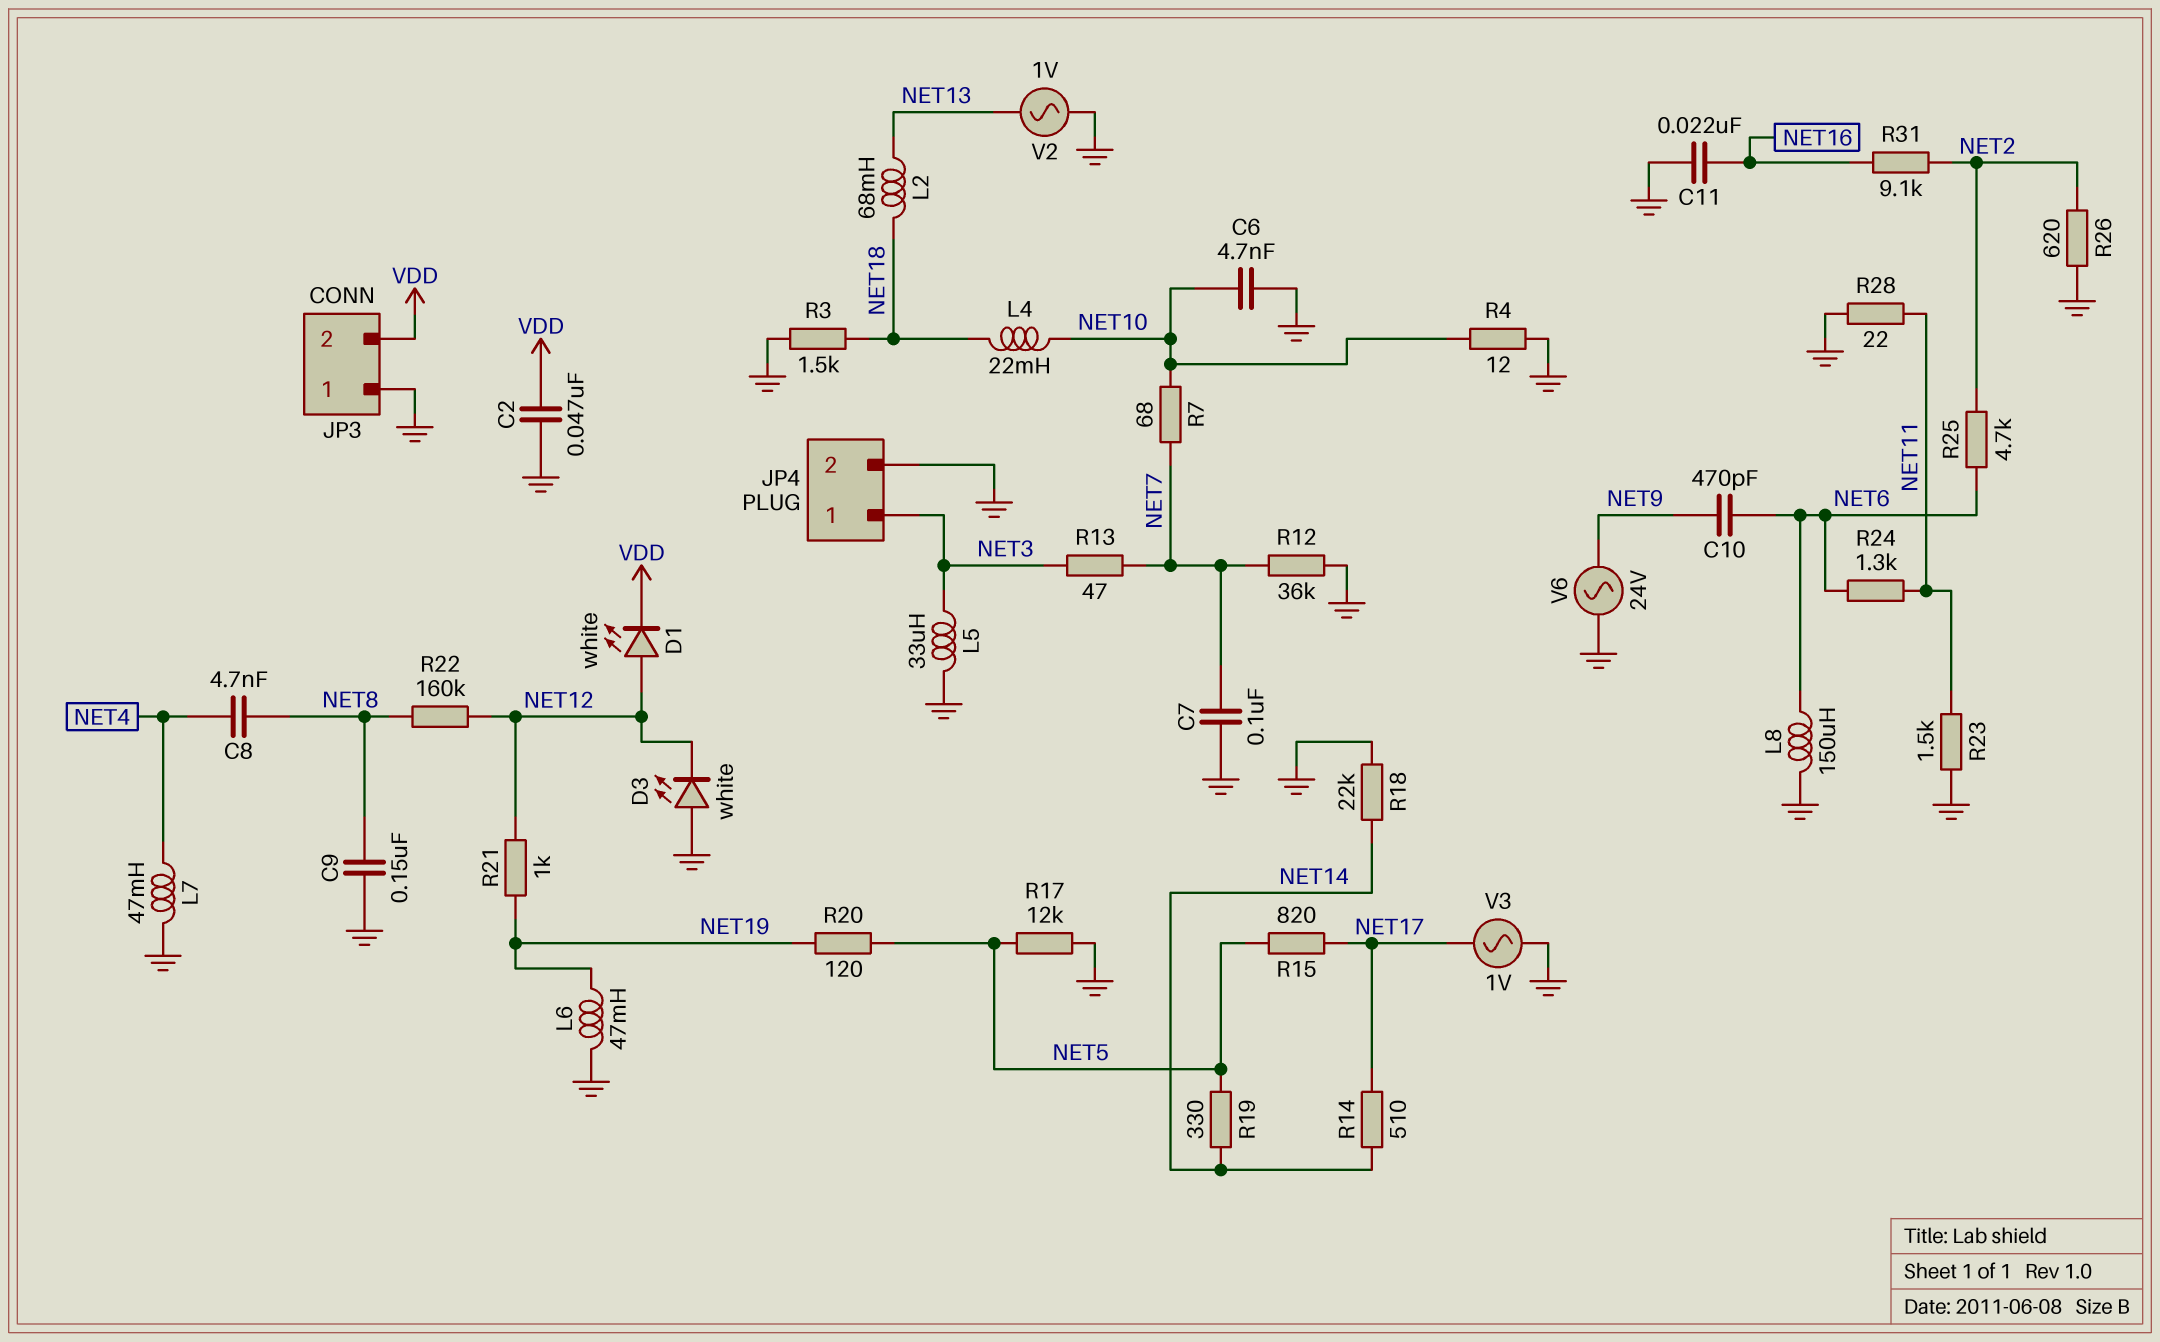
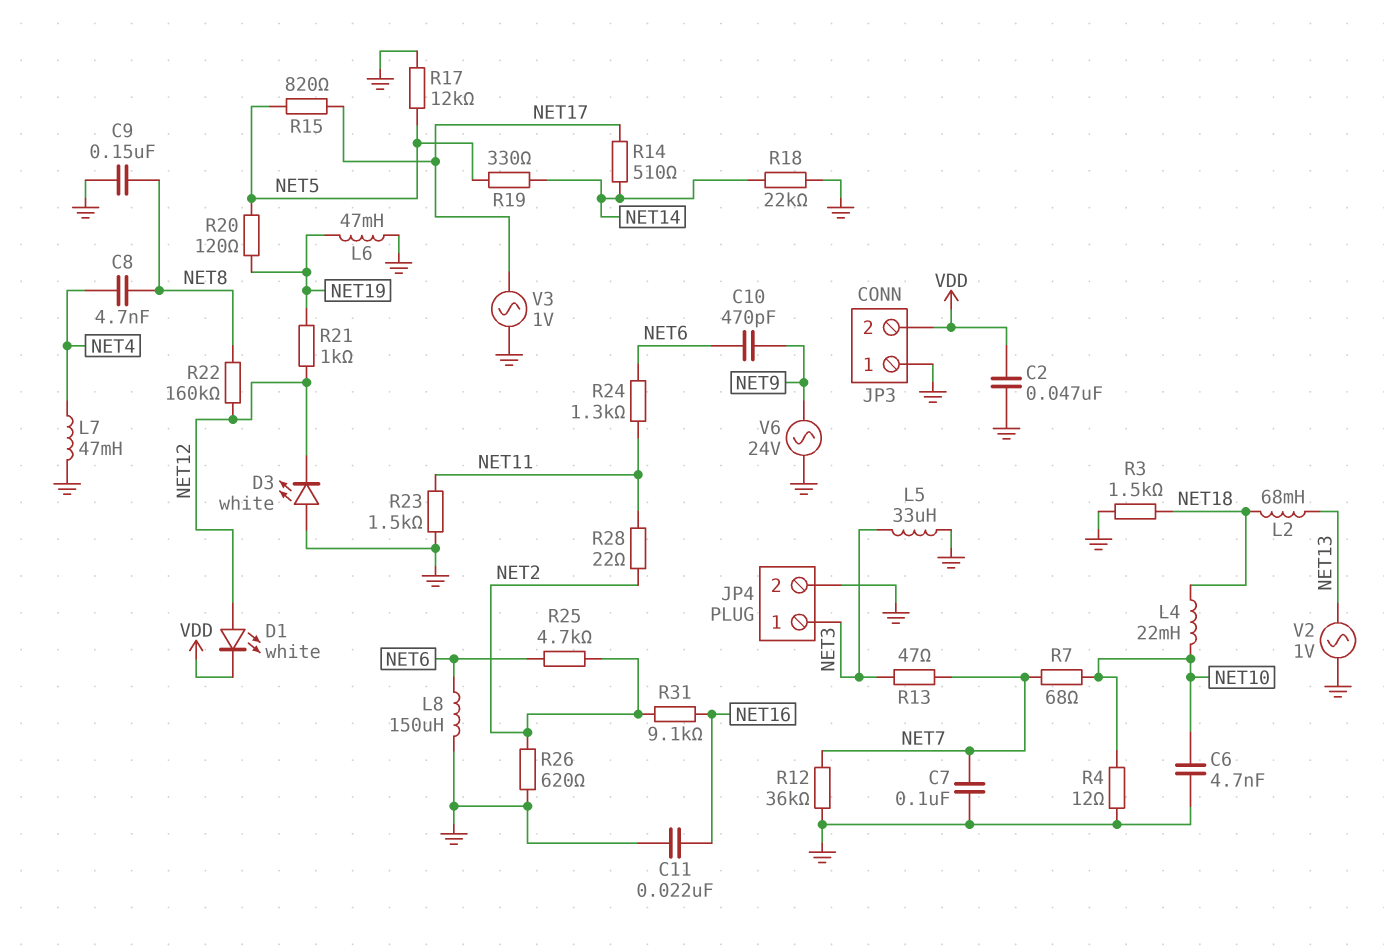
R28: 22 (GND, NET11) -> 22 (NET2, NET11)

